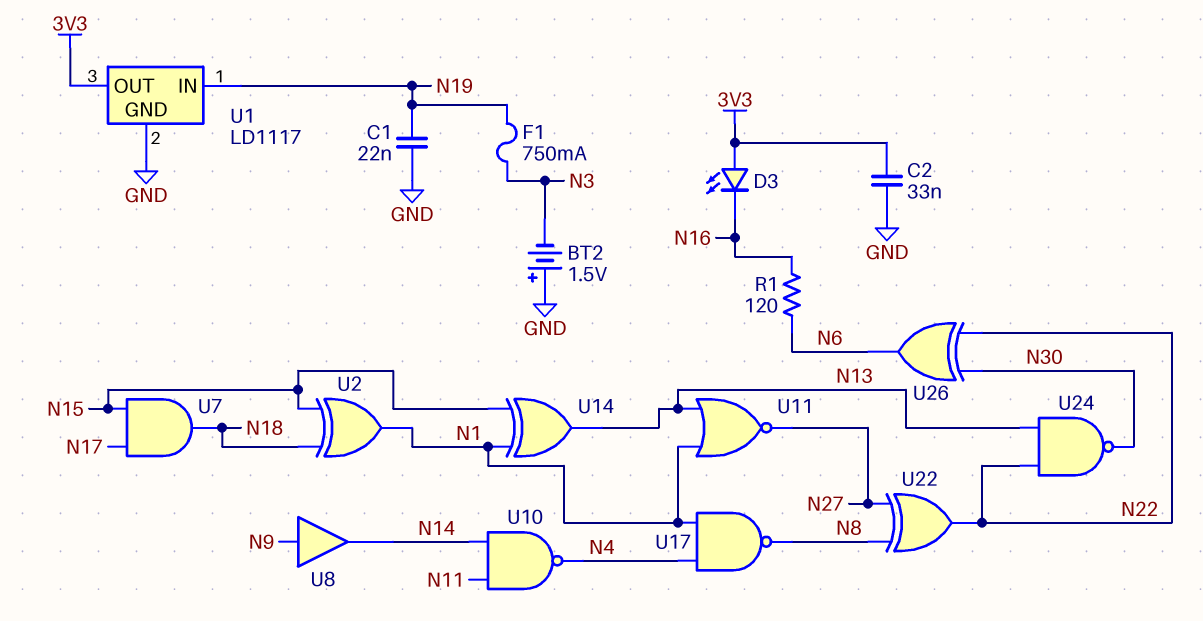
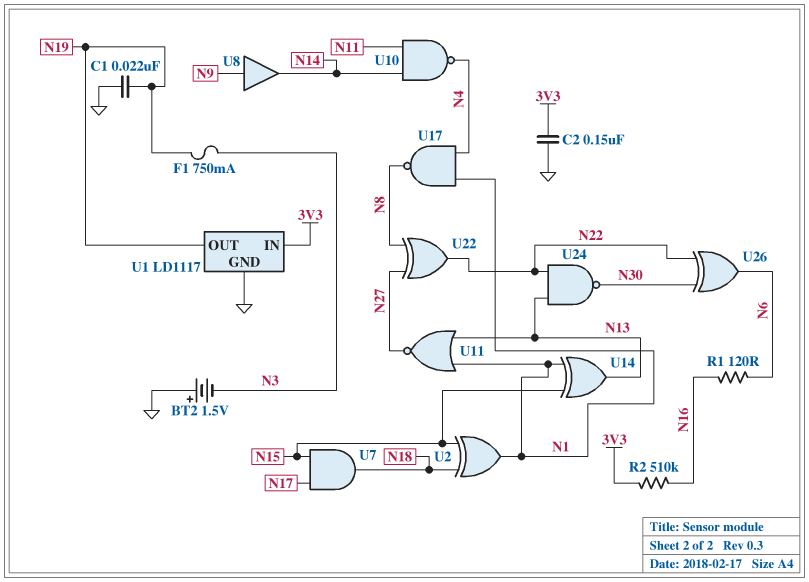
C2: 33nF (3V3, GND) -> 150nF (3V3, GND)
D3: LED (A 3V3, K N16) -> none
R2: none -> 510k (3V3, N16)
U1 pin IN: N19 -> 3V3
U1 pin OUT: 3V3 -> N19

